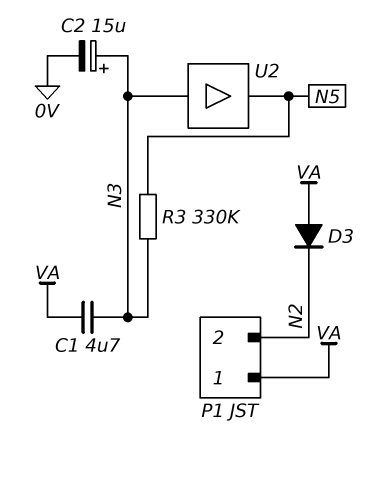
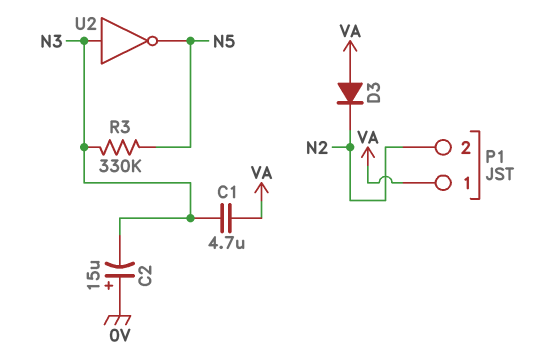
C2: 15uF (plus N3, minus 0V) -> 15uF (plus 0V, minus N3)
U2: buffer (in N3, out N5) -> NOT (in N3, out N5)

